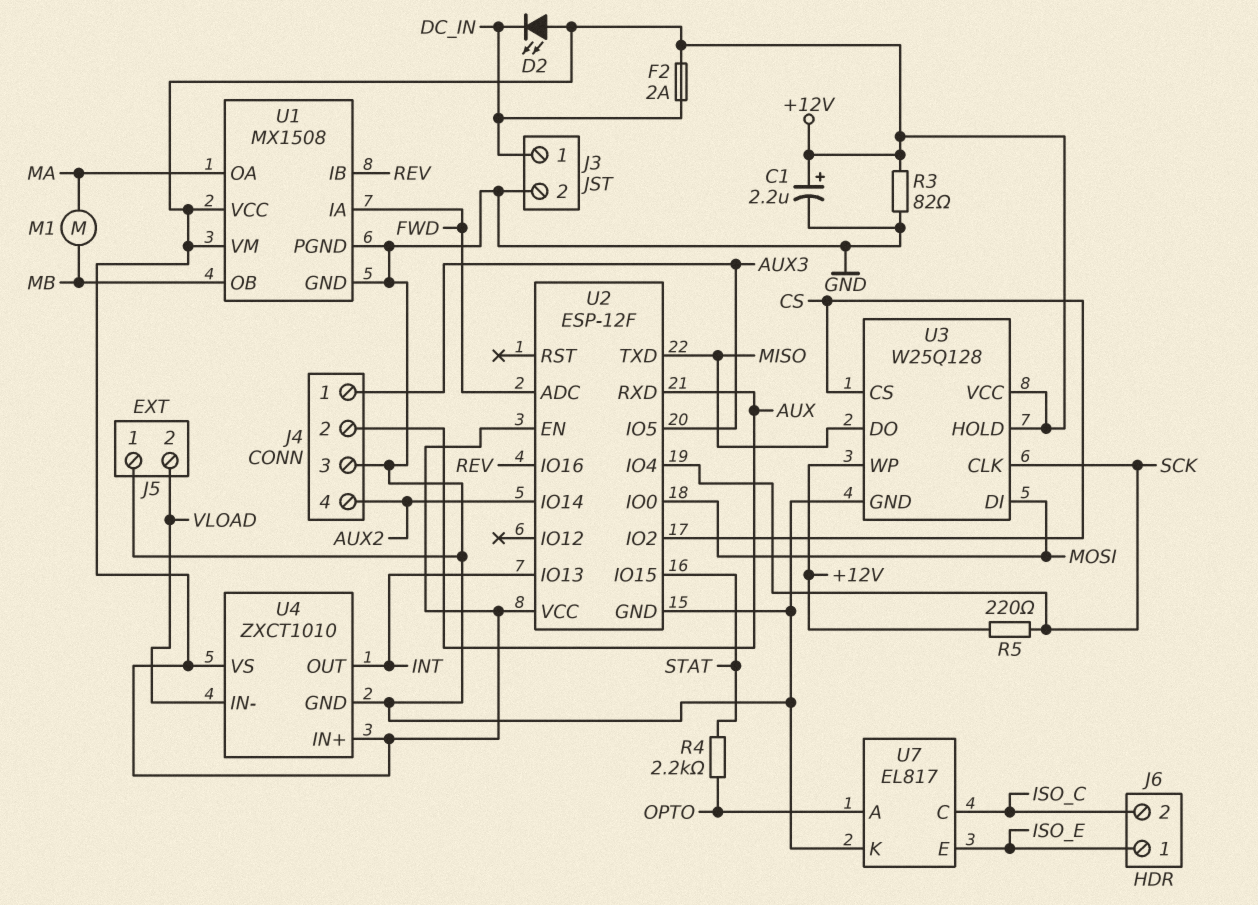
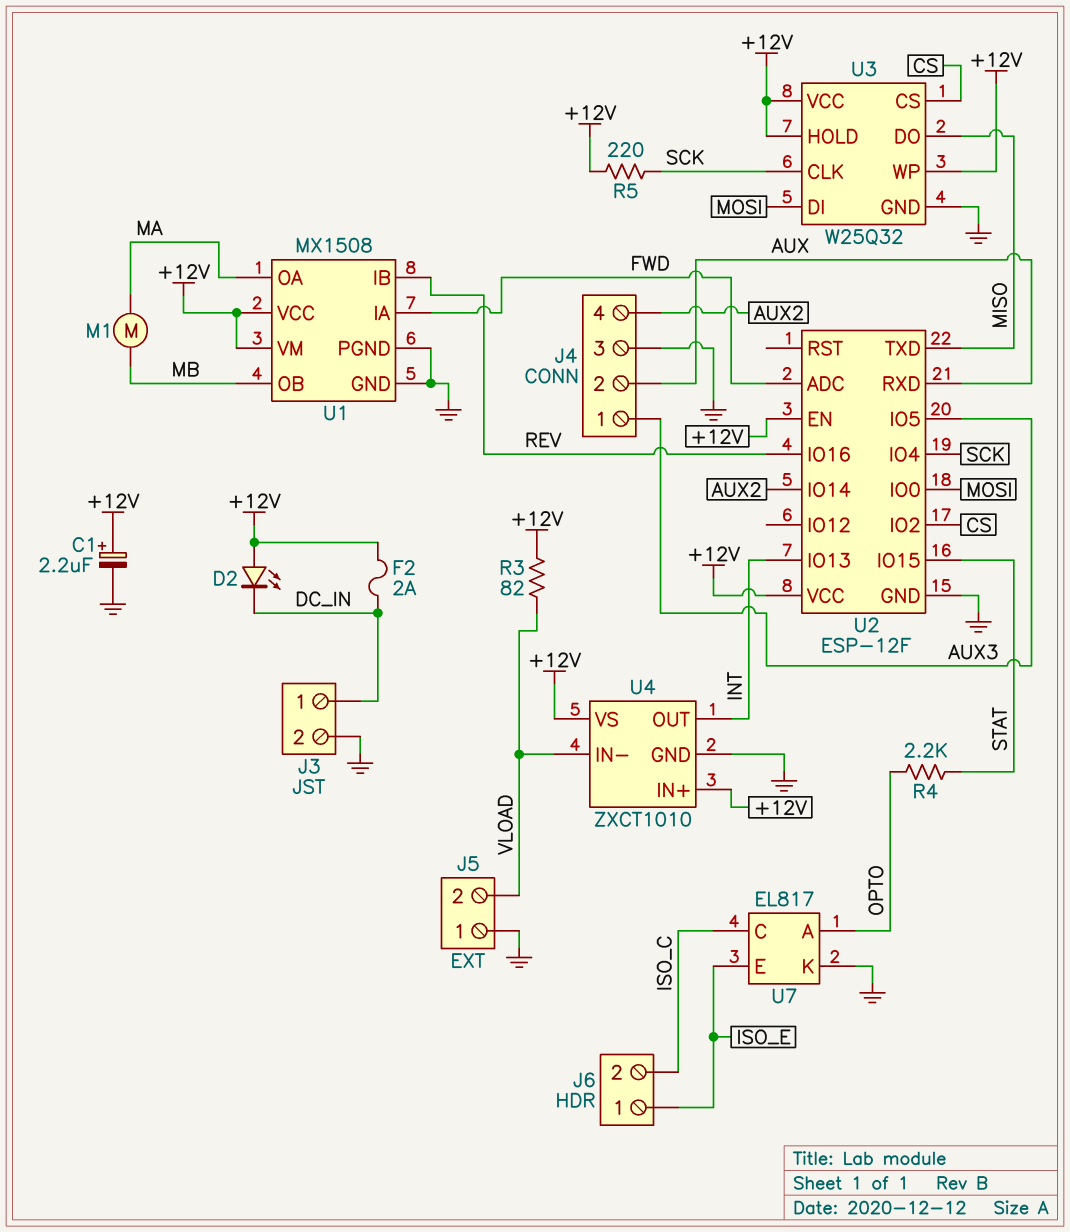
R3: 82 (+12V, GND) -> 82 (+12V, VLOAD)
U3: W25Q128 -> W25Q32

